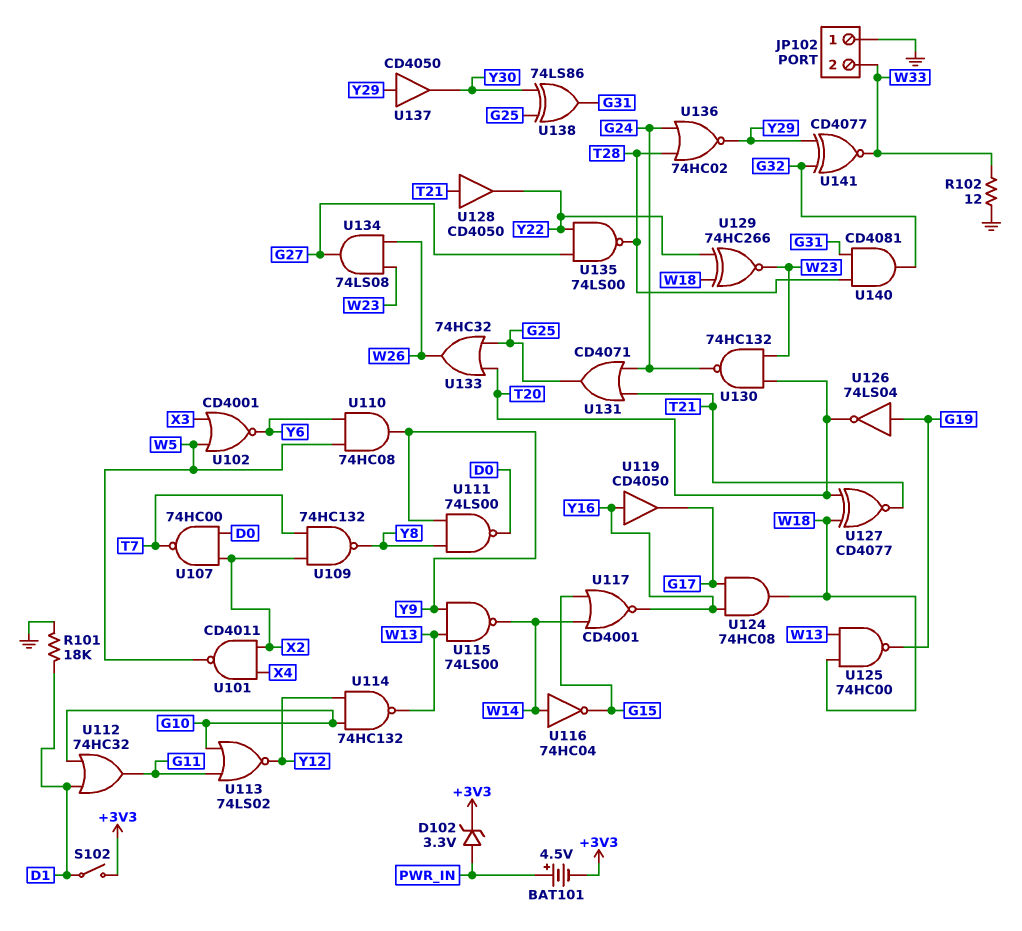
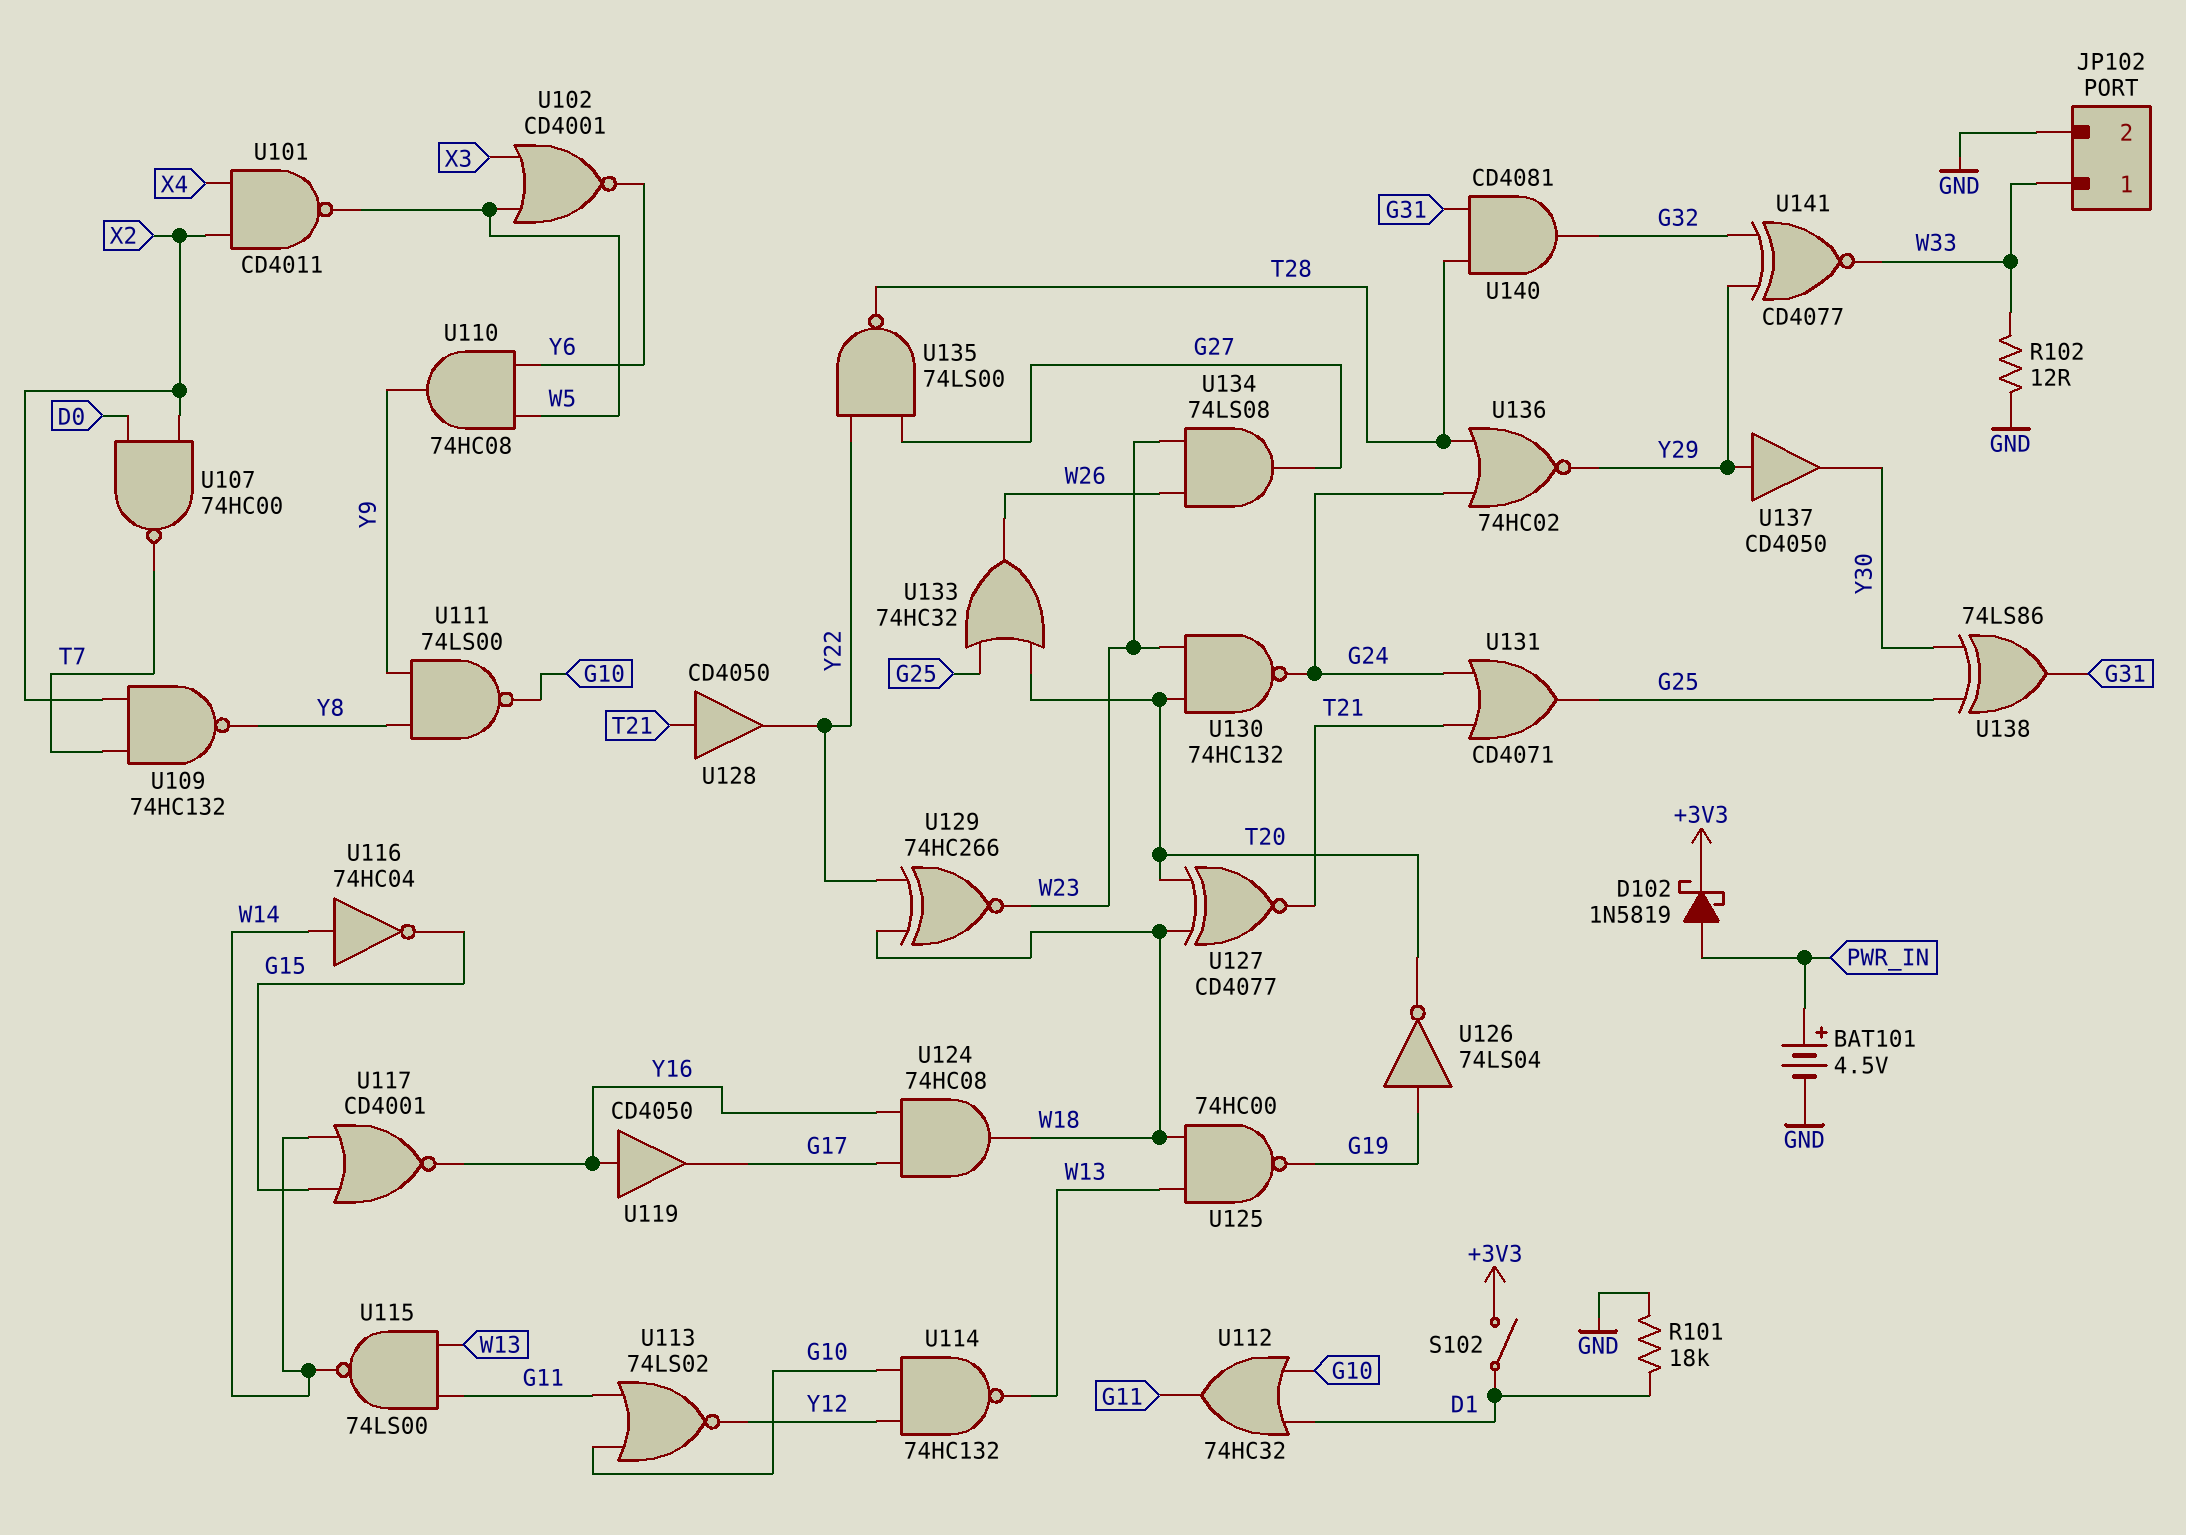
BAT101: 4.5V (plus PWR_IN, minus +3V3) -> 4.5V (plus PWR_IN, minus GND)
D102: zener 3.3V (A PWR_IN, K +3V3) -> schottky 1N5819 (A PWR_IN, K +3V3)
JP102 pin 1: GND -> W33
JP102 pin 2: W33 -> GND
U111: NAND 74LS00 (in Y8, in Y9, out D0) -> NAND 74LS00 (in Y8, in Y9, out G10)
U115: NAND 74LS00 (in W13, in Y9, out W14) -> NAND 74LS00 (in G11, in W13, out W14)

